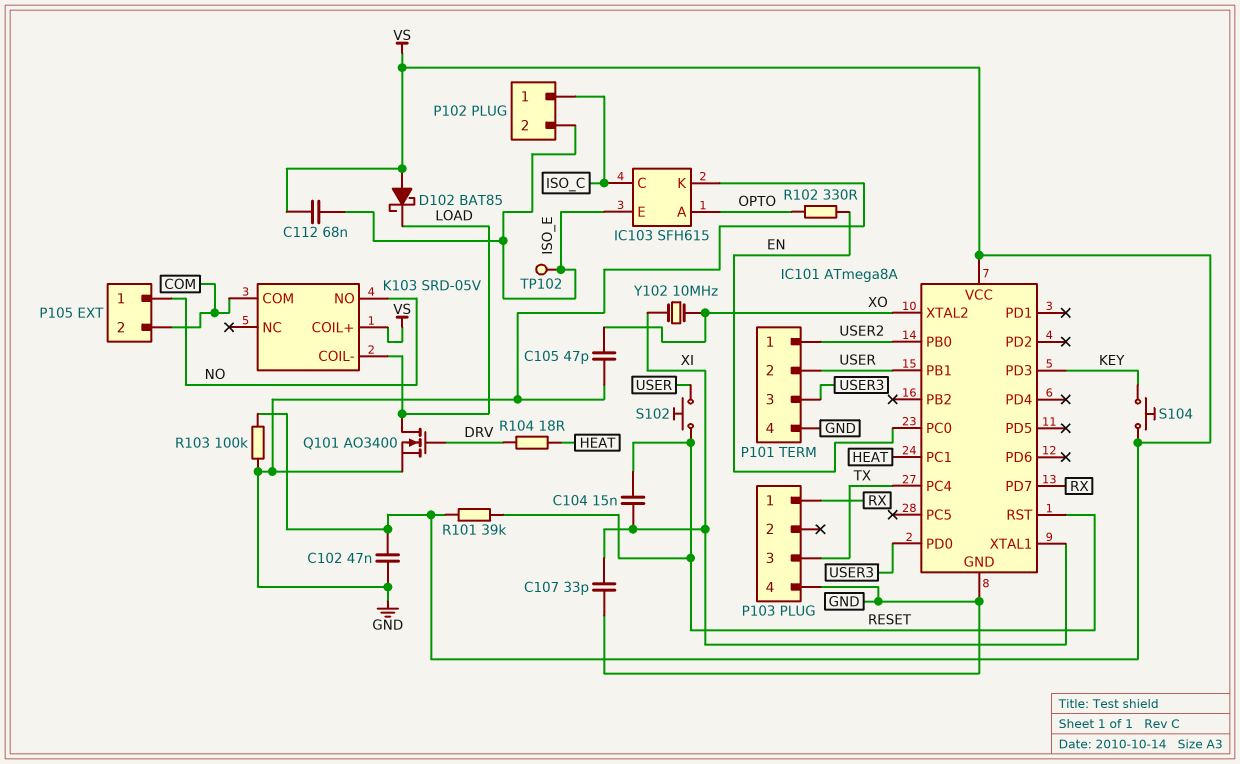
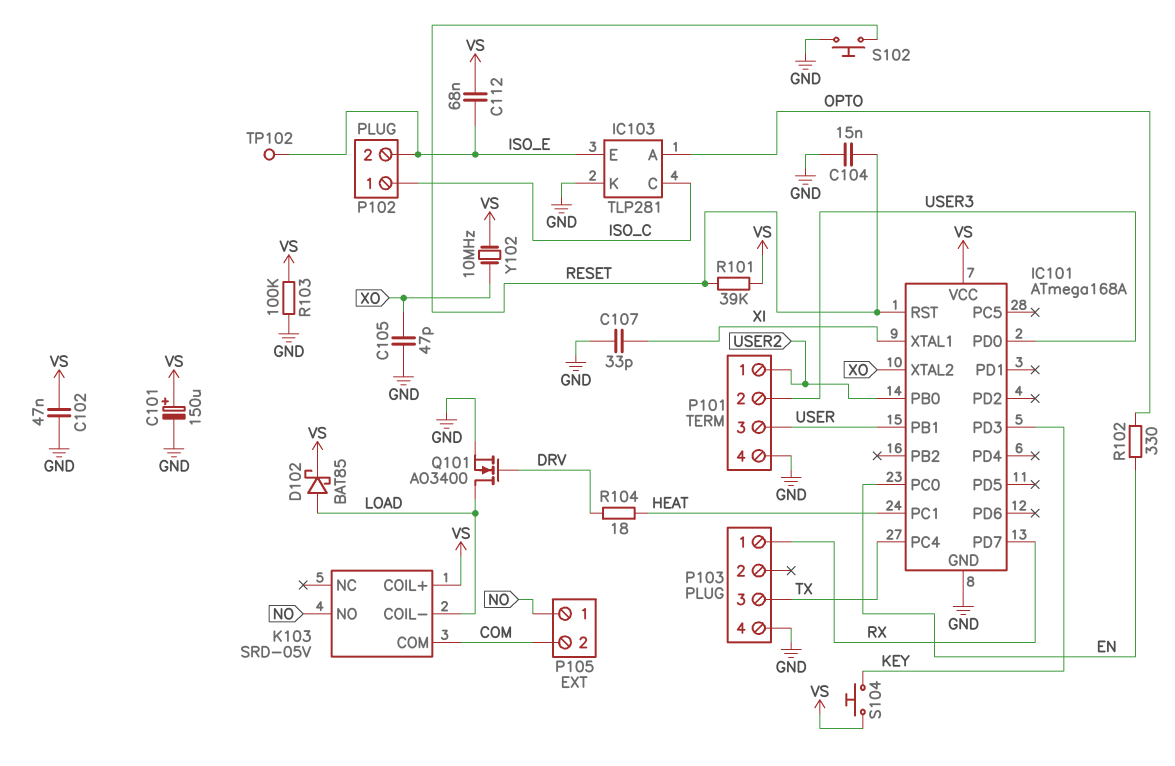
C101: none -> 150uF (plus VS, minus GND)
C104: 15nF (RESET, XI) -> 15nF (GND, RESET)
D102: schottky BAT85 (A VS, K LOAD) -> schottky BAT85 (A LOAD, K VS)
IC101: ATmega8A -> ATmega168A
IC103: SFH615 -> TLP281
P101 pin 2: USER -> USER3
P101 pin 3: USER3 -> USER
S102: button (RESET, USER) -> button (GND, RESET)
Y102: 10MHz (XI, XO) -> 10MHz (VS, XO)

